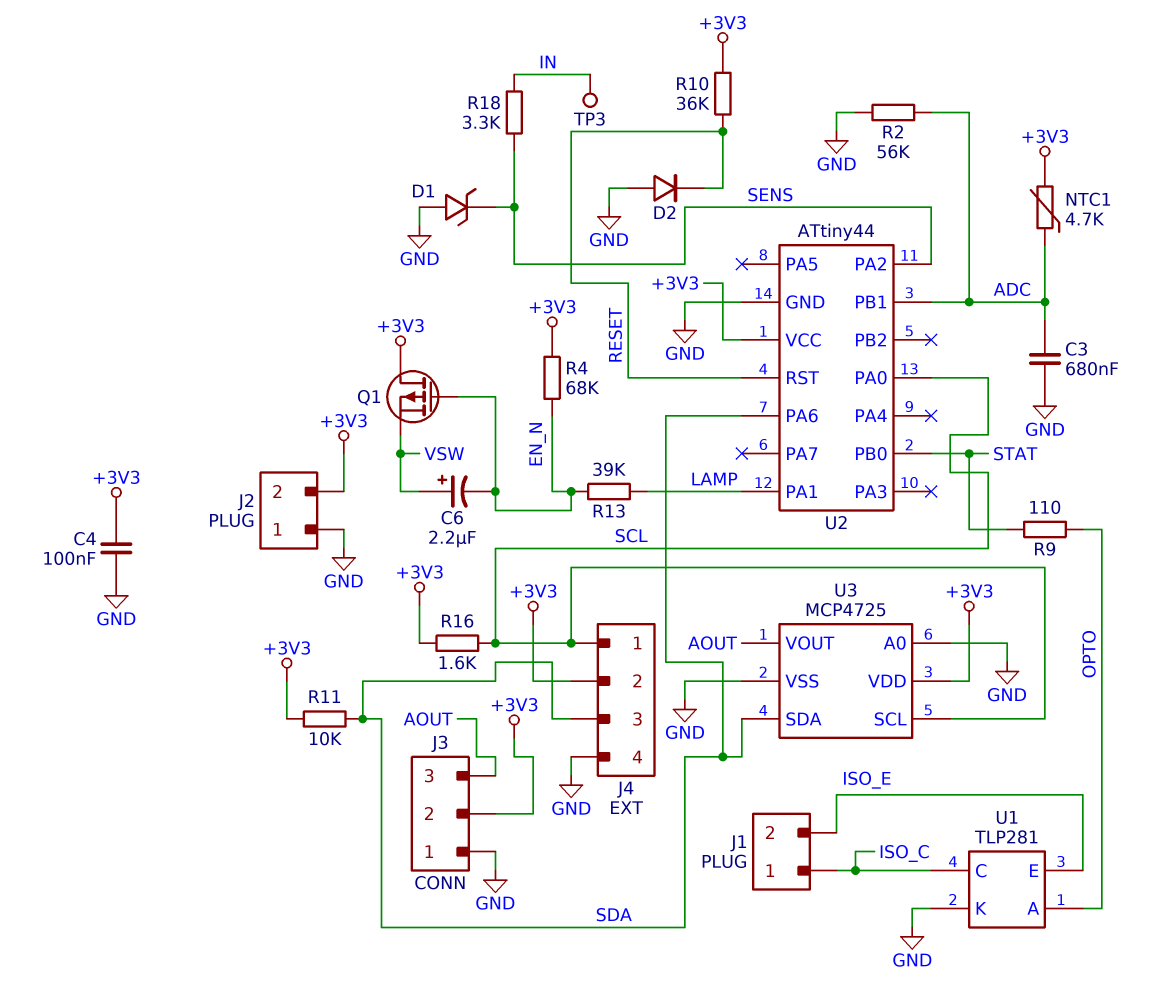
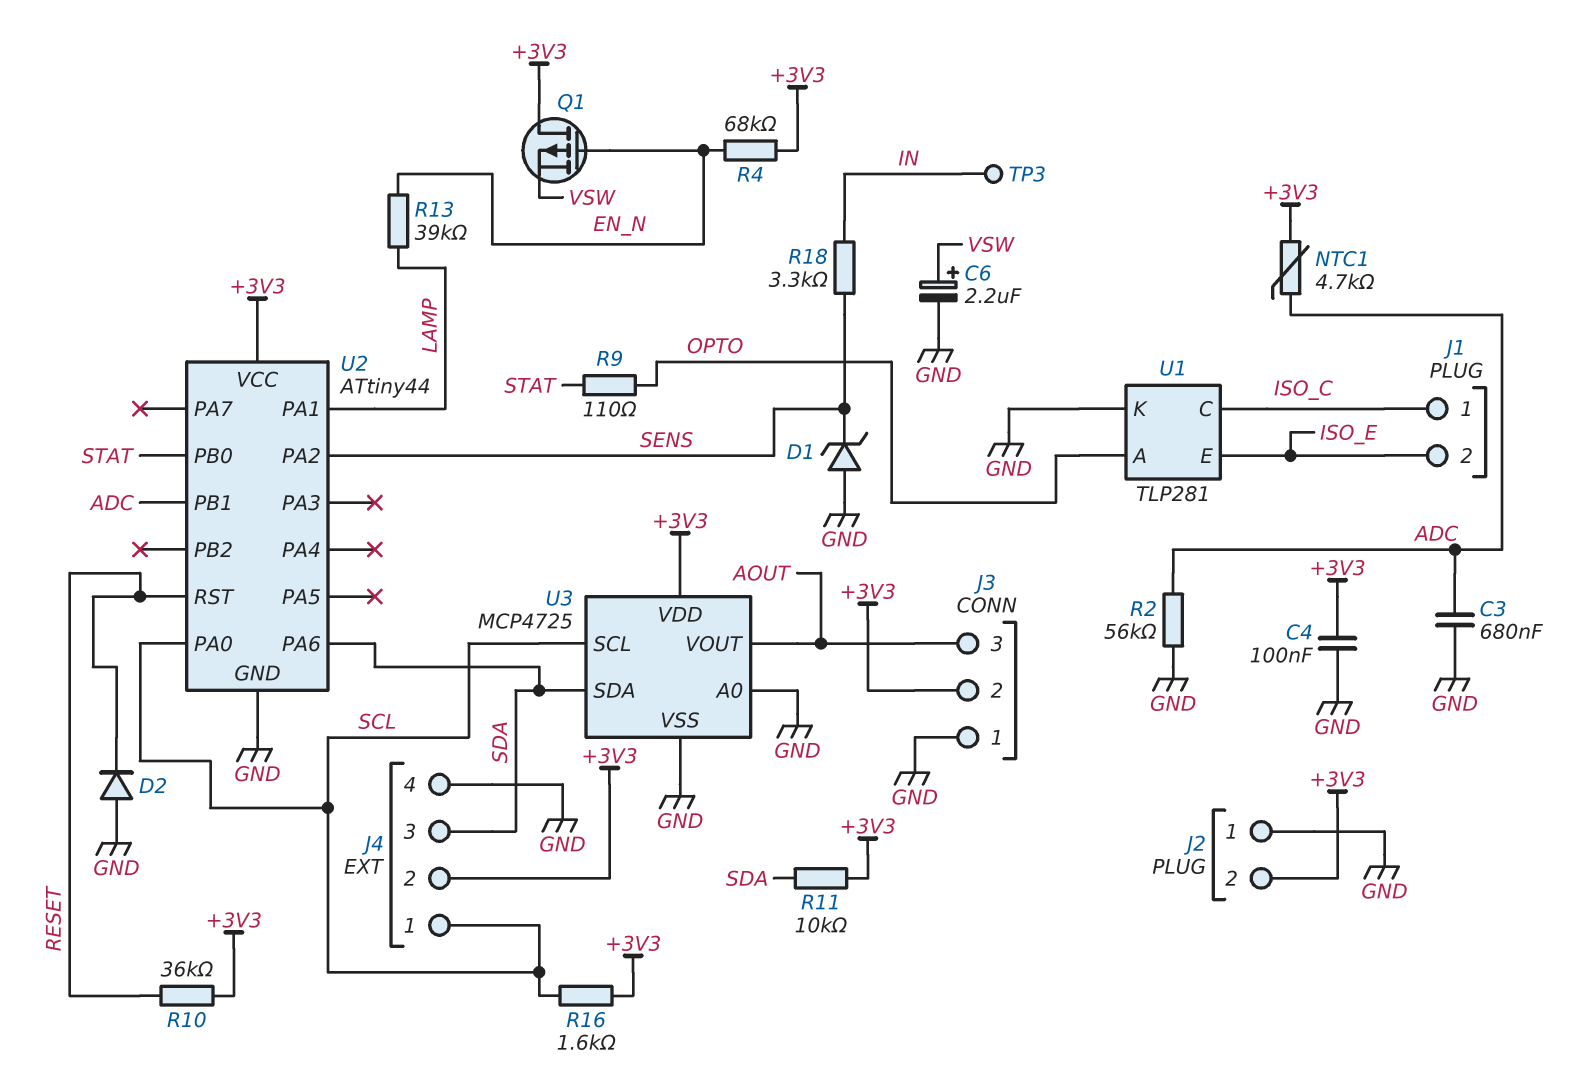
C6: 2.2uF (plus VSW, minus EN_N) -> 2.2uF (plus VSW, minus GND)

